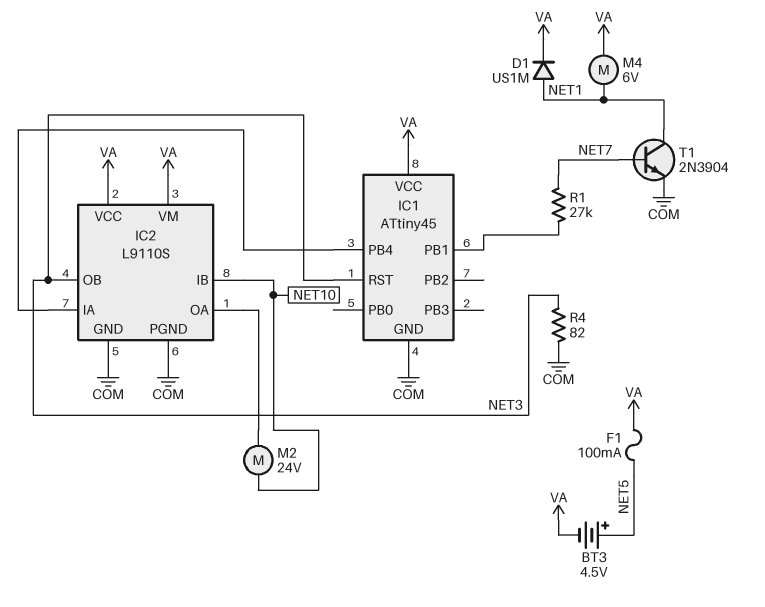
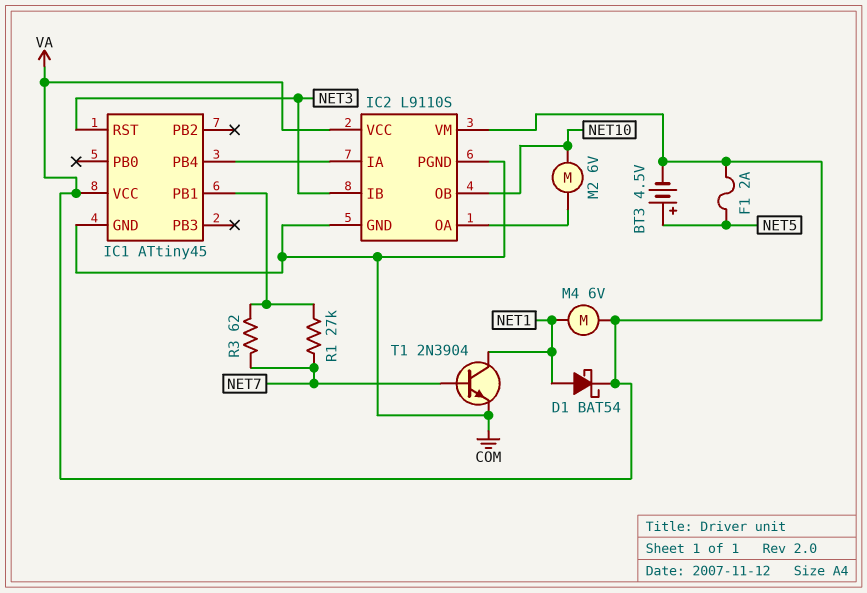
D1: diode US1M (A NET1, K VA) -> schottky BAT54 (A NET1, K VA)
F1: 100mA (NET5, VA) -> 2A (NET5, VA)
IC2 pin IB: NET10 -> NET3
IC2 pin OB: NET3 -> NET10
M2: motor 24V (IC2/OA, NET10) -> motor 6V (IC2/OA, NET10)
R3: none -> 62 (IC1/PB1, NET7)
R4: 82 (COM, NET3) -> none

